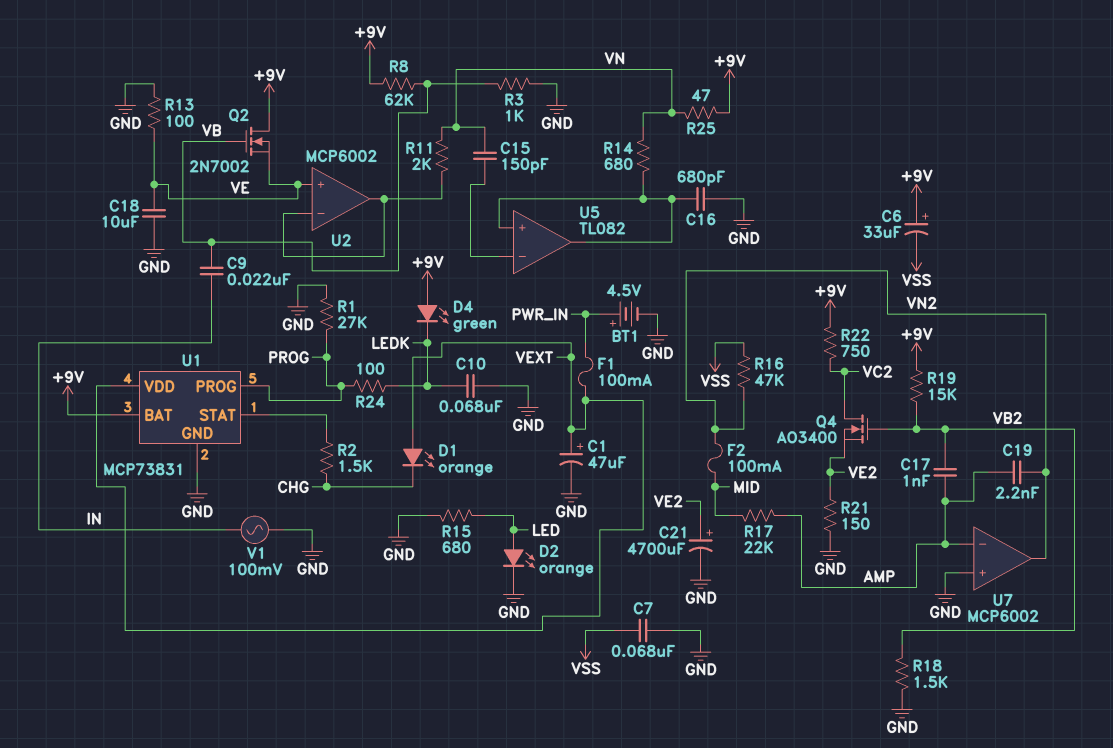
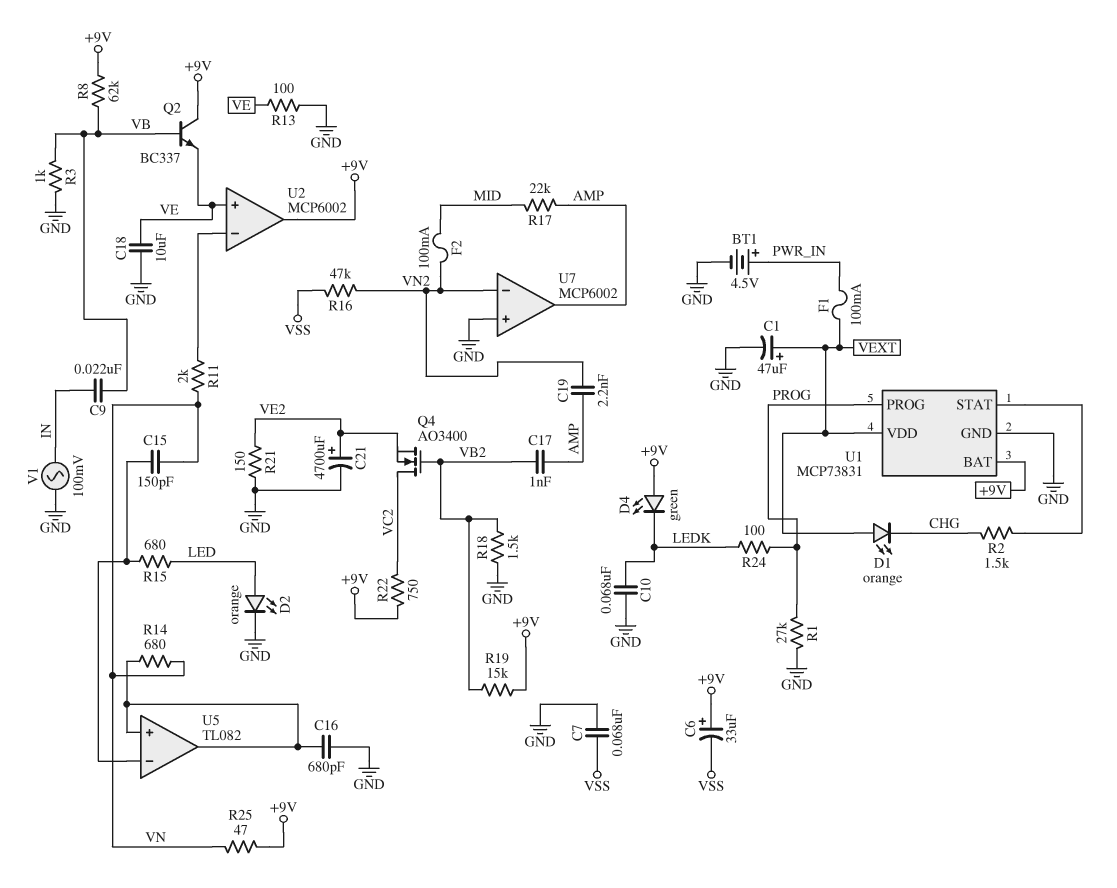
Q2: NMOS 2N7002 (G VB, D +9V, S VE) -> NPN BC337 (B VB, C +9V, E VE)
R15: 680 (GND, LED) -> 680 (LED, U5/in-)
U2 pin out: U2/in- -> +9V
U7 pin in-: AMP -> VN2
U7 pin out: VN2 -> AMP

